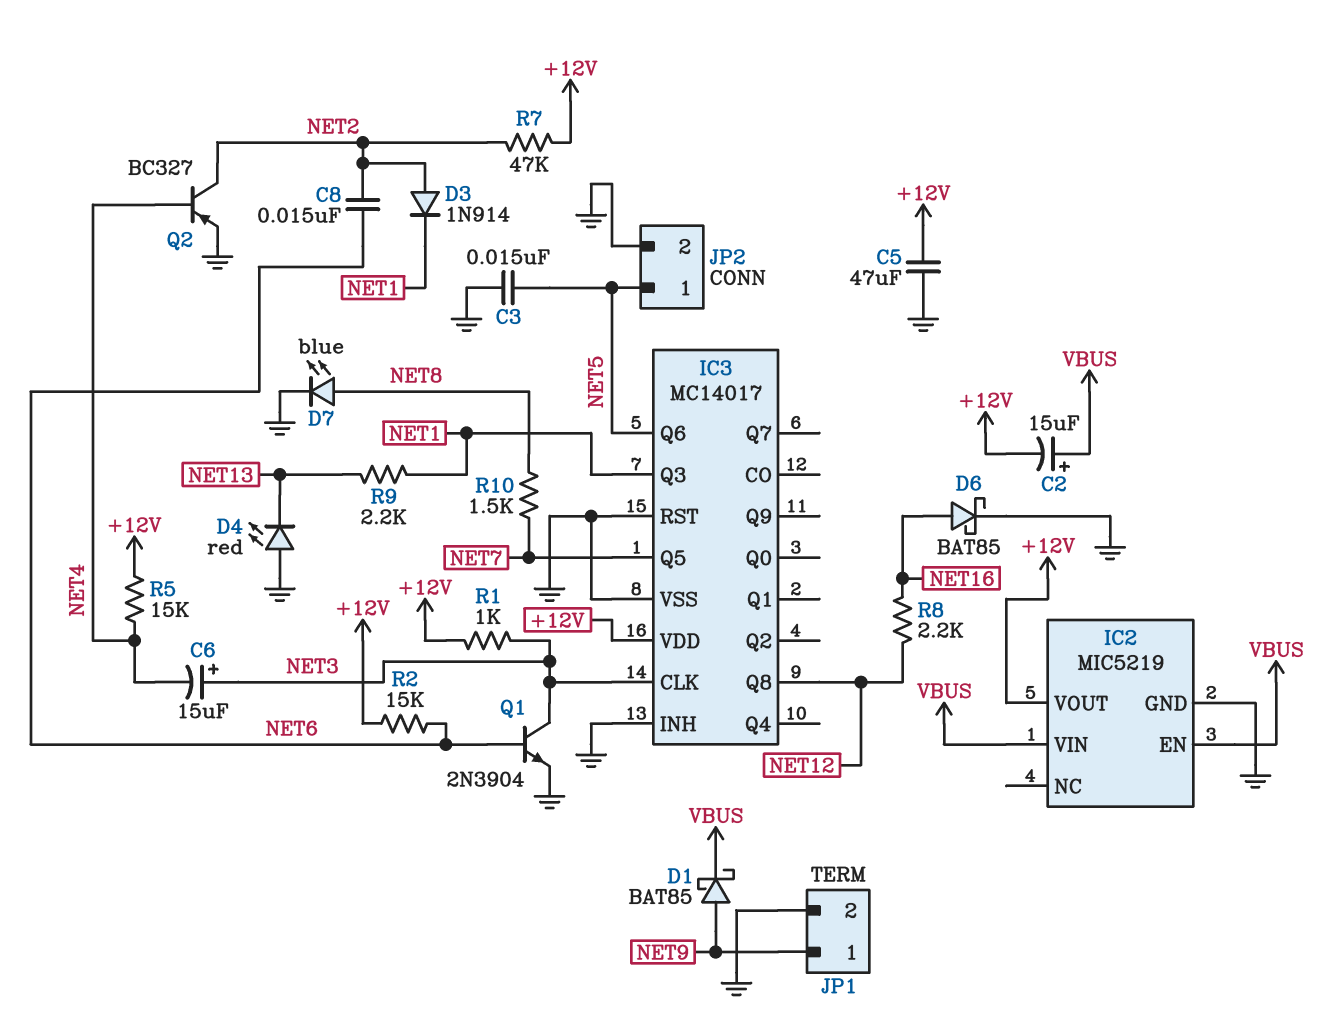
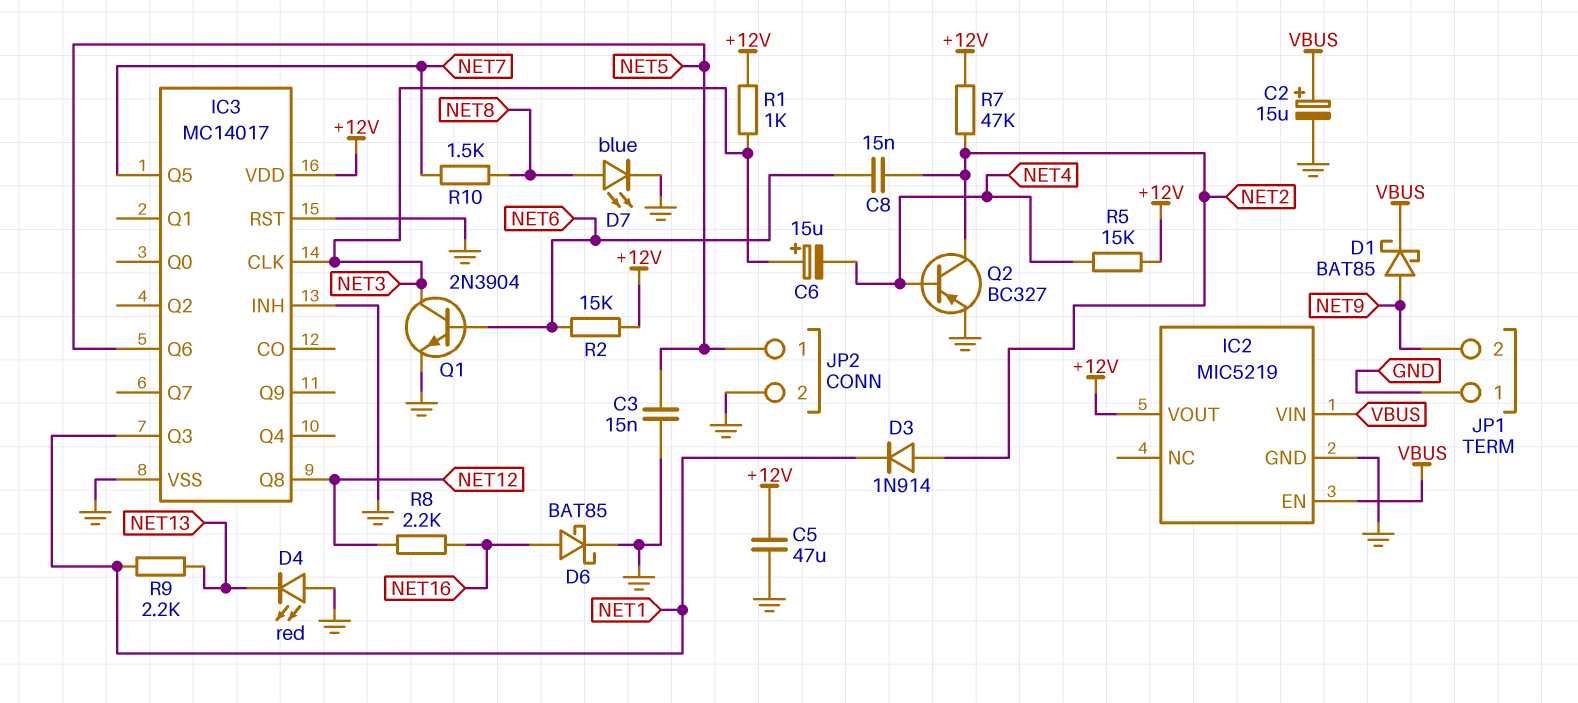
C2: 15uF (plus VBUS, minus +12V) -> 15uF (plus VBUS, minus GND)
JP1 pin 1: NET9 -> GND
JP1 pin 2: GND -> NET9

